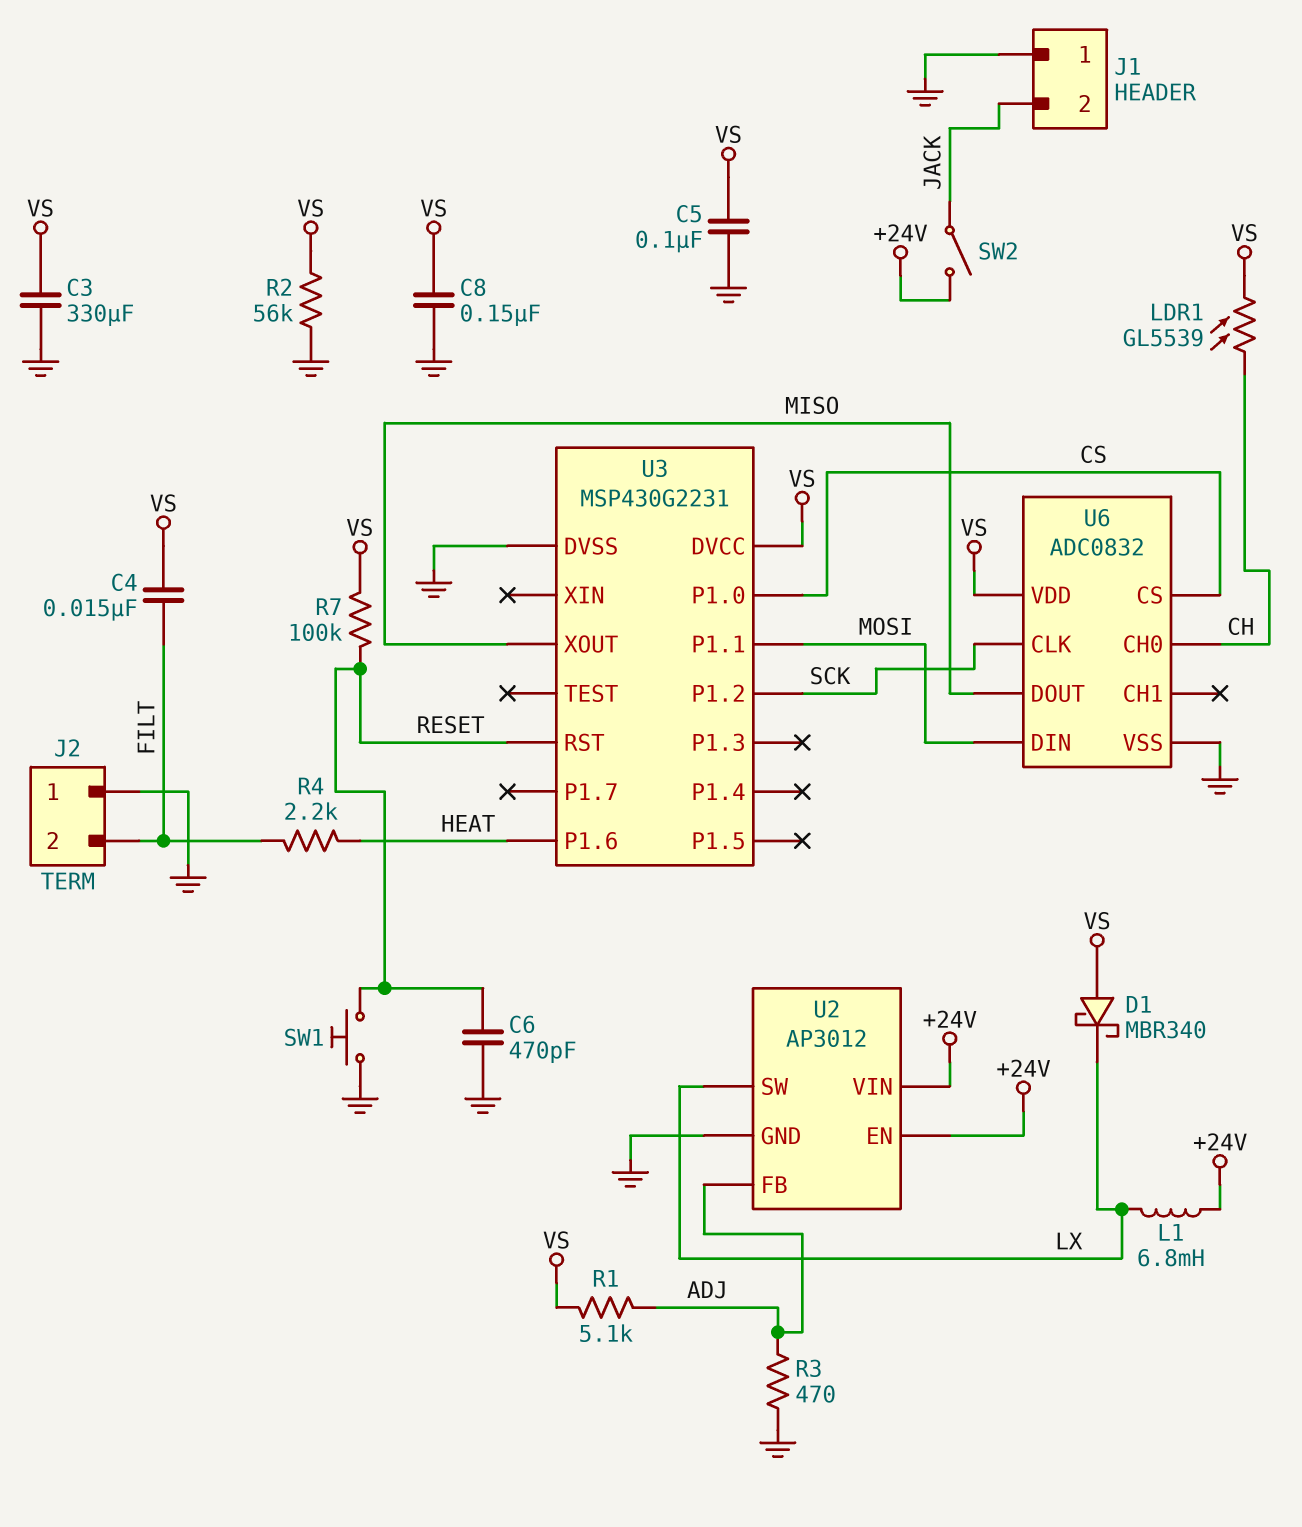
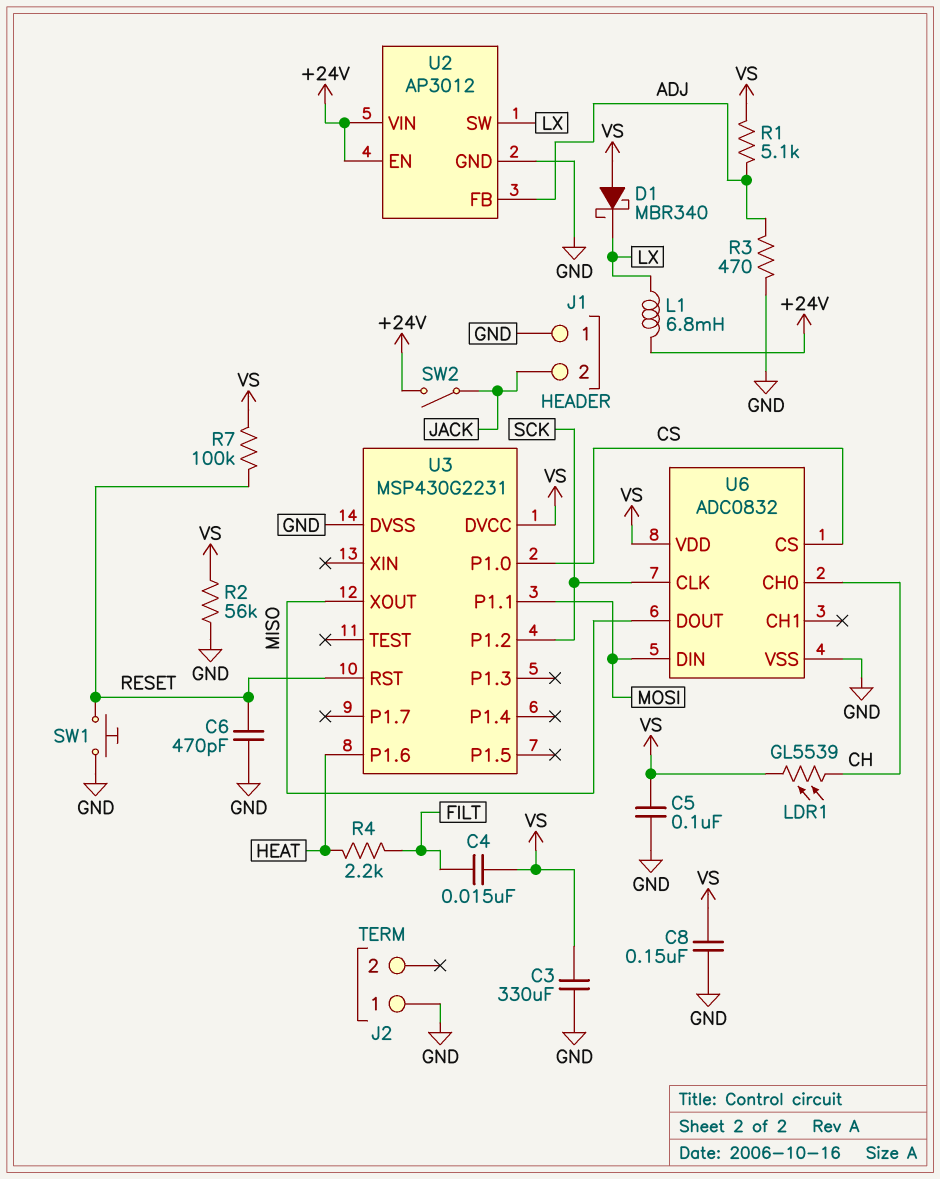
J2 pin 2: FILT -> none

